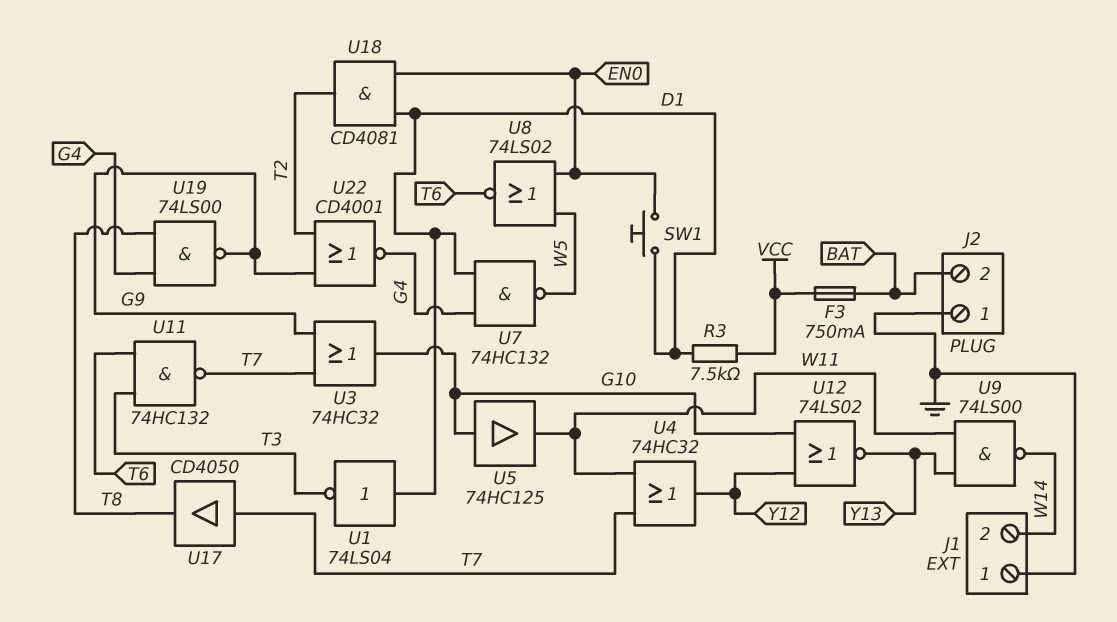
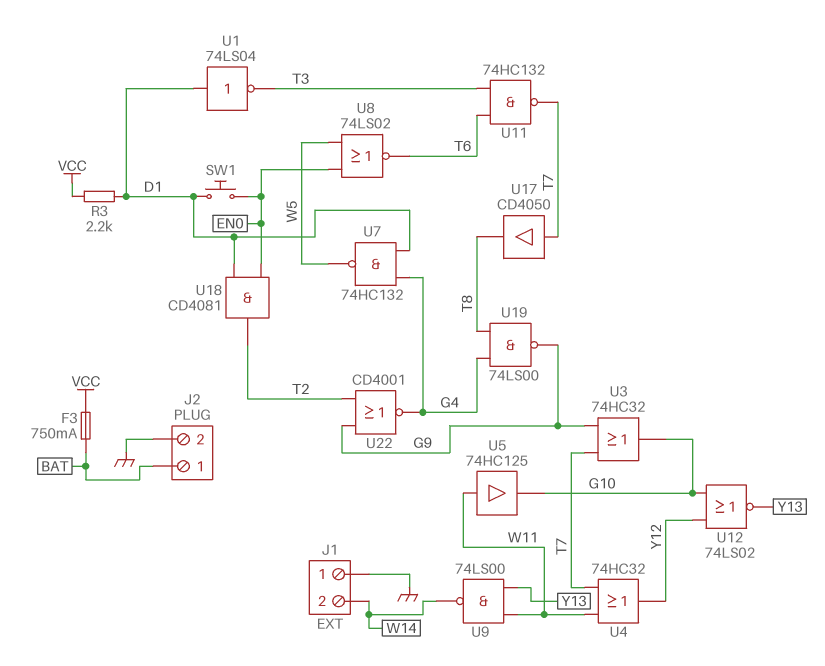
J2 pin 1: GND -> BAT
J2 pin 2: BAT -> GND
R3: 7.5k (D1, VCC) -> 2.2k (D1, VCC)
U5: buffer 74HC125 (in G10, out W11) -> buffer 74HC125 (in W11, out G10)

